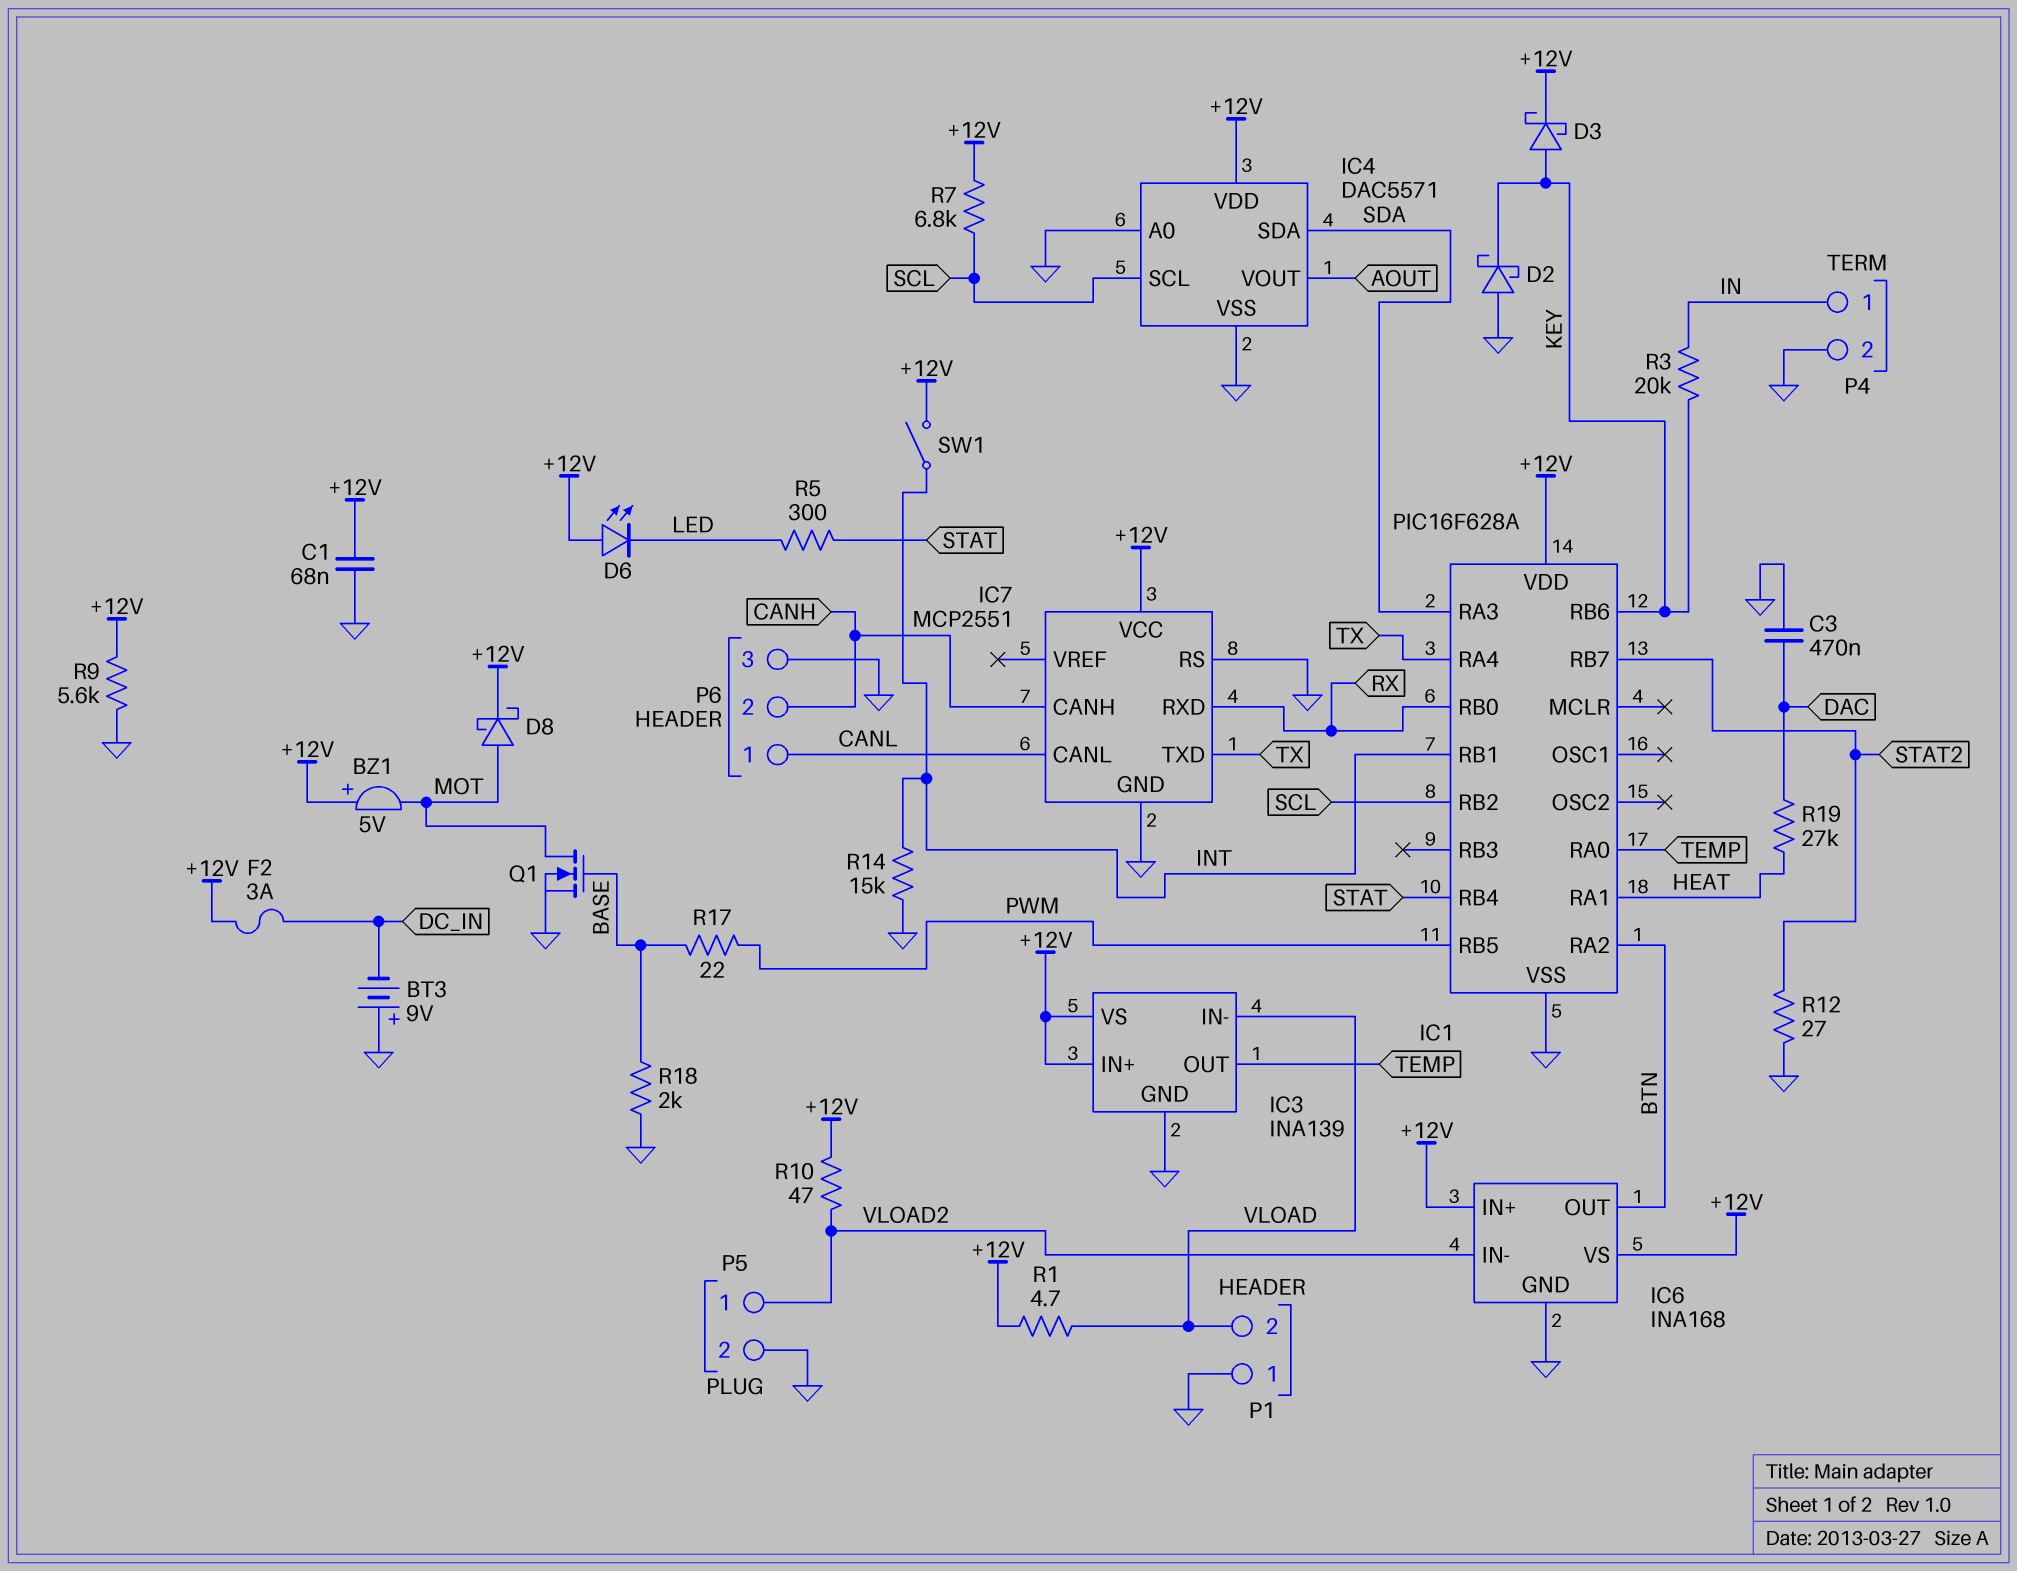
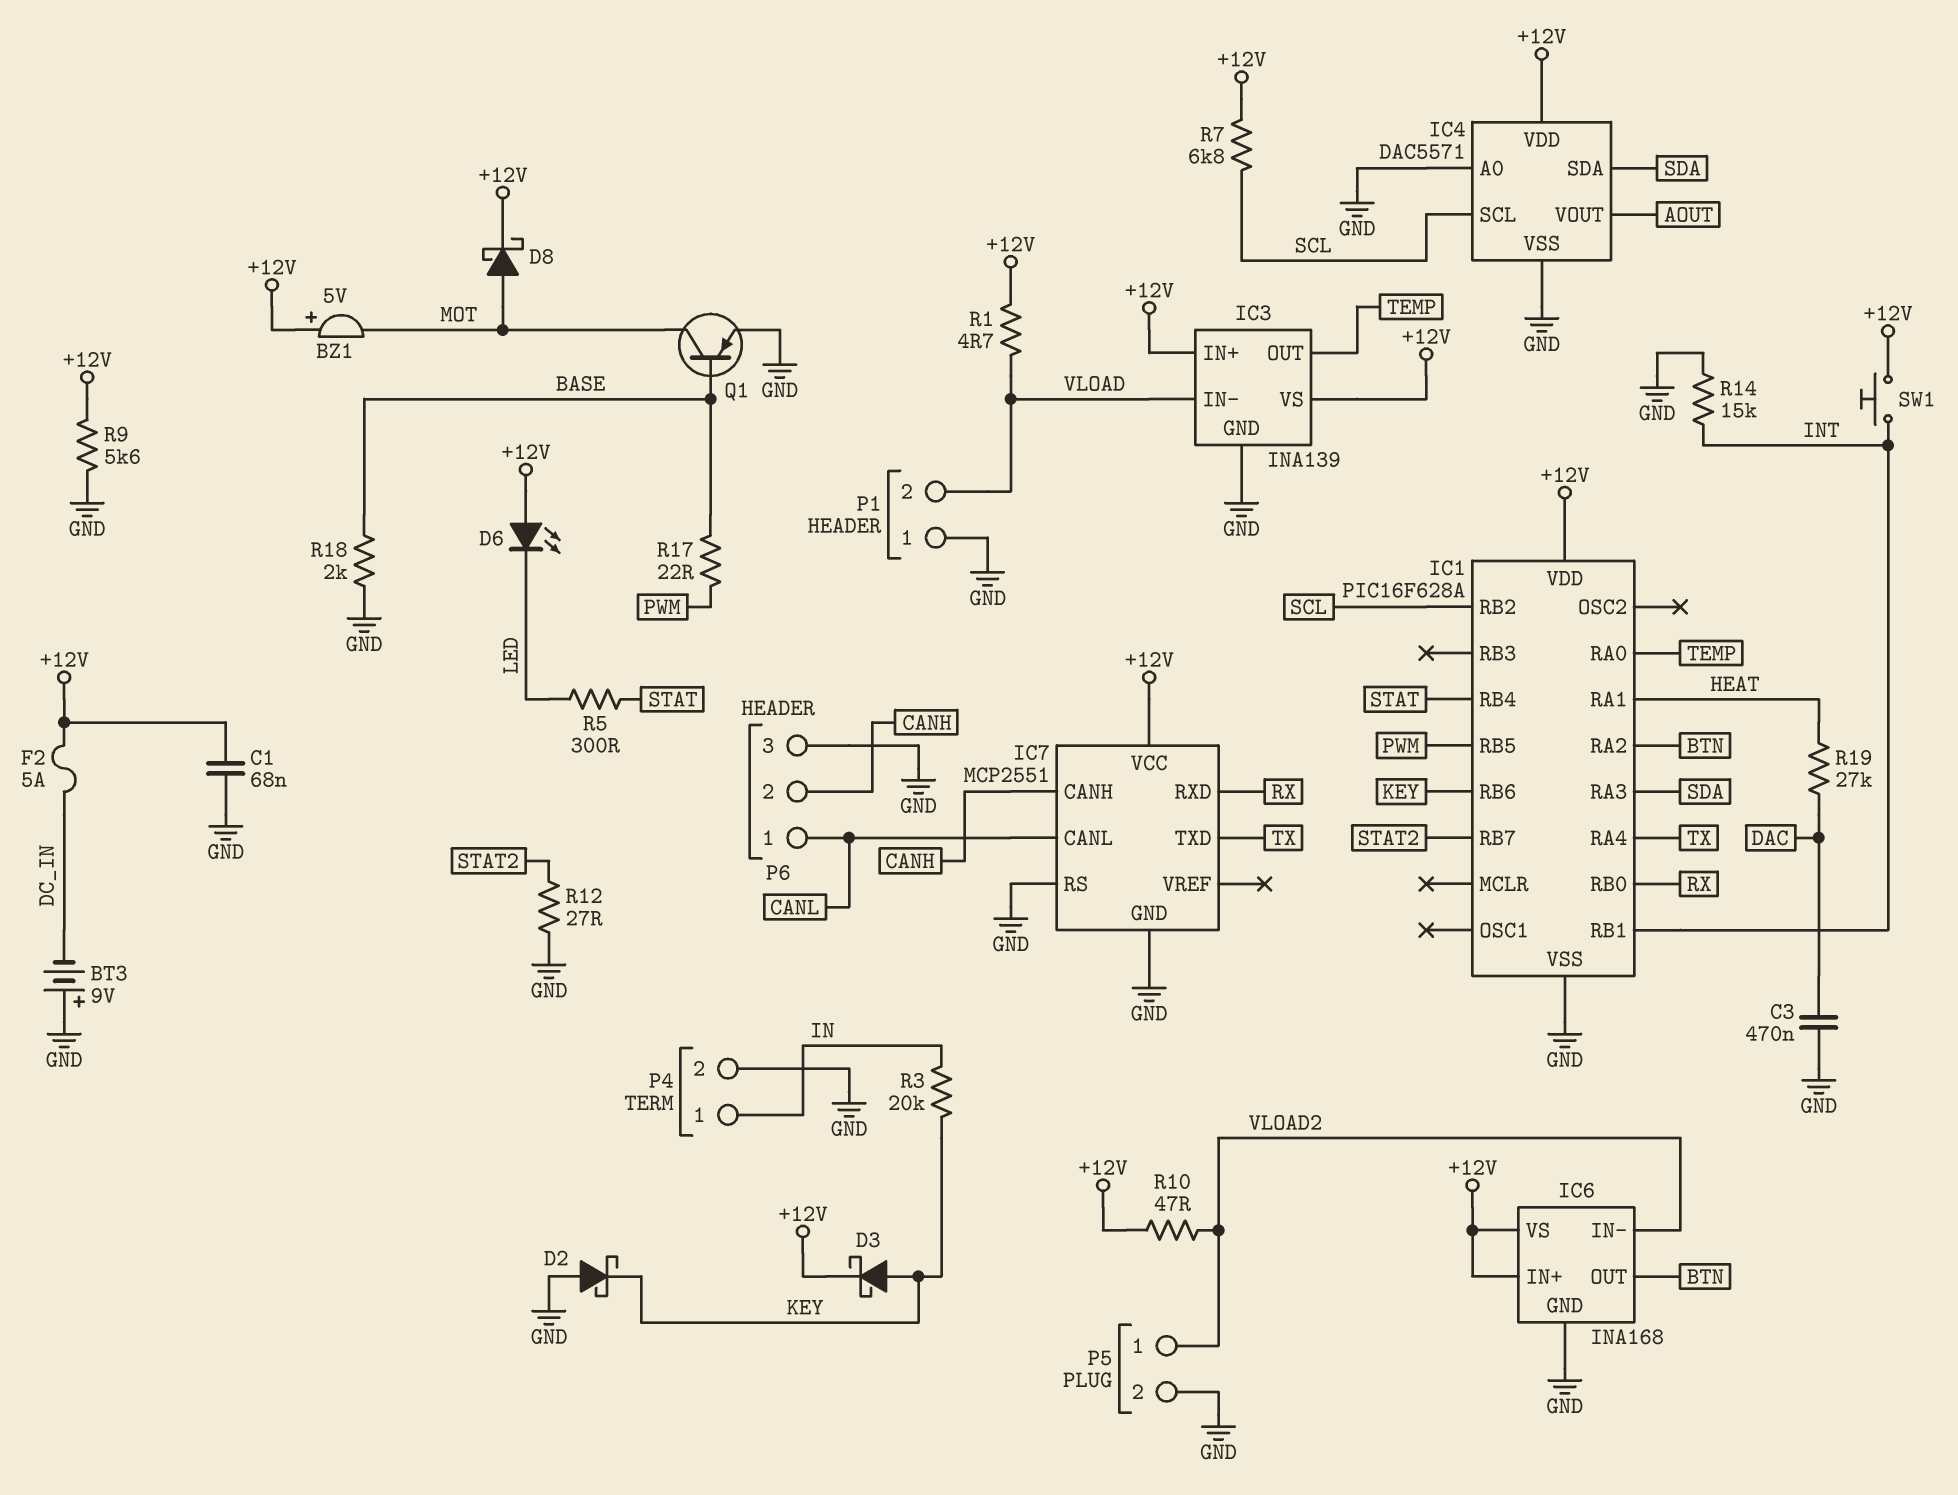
F2: 3A (+12V, DC_IN) -> 5A (+12V, DC_IN)
Q1: NMOS (G BASE, D MOT, S GND) -> PNP (B BASE, C MOT, E GND)
SW1: switch (+12V, INT) -> button (+12V, INT)

